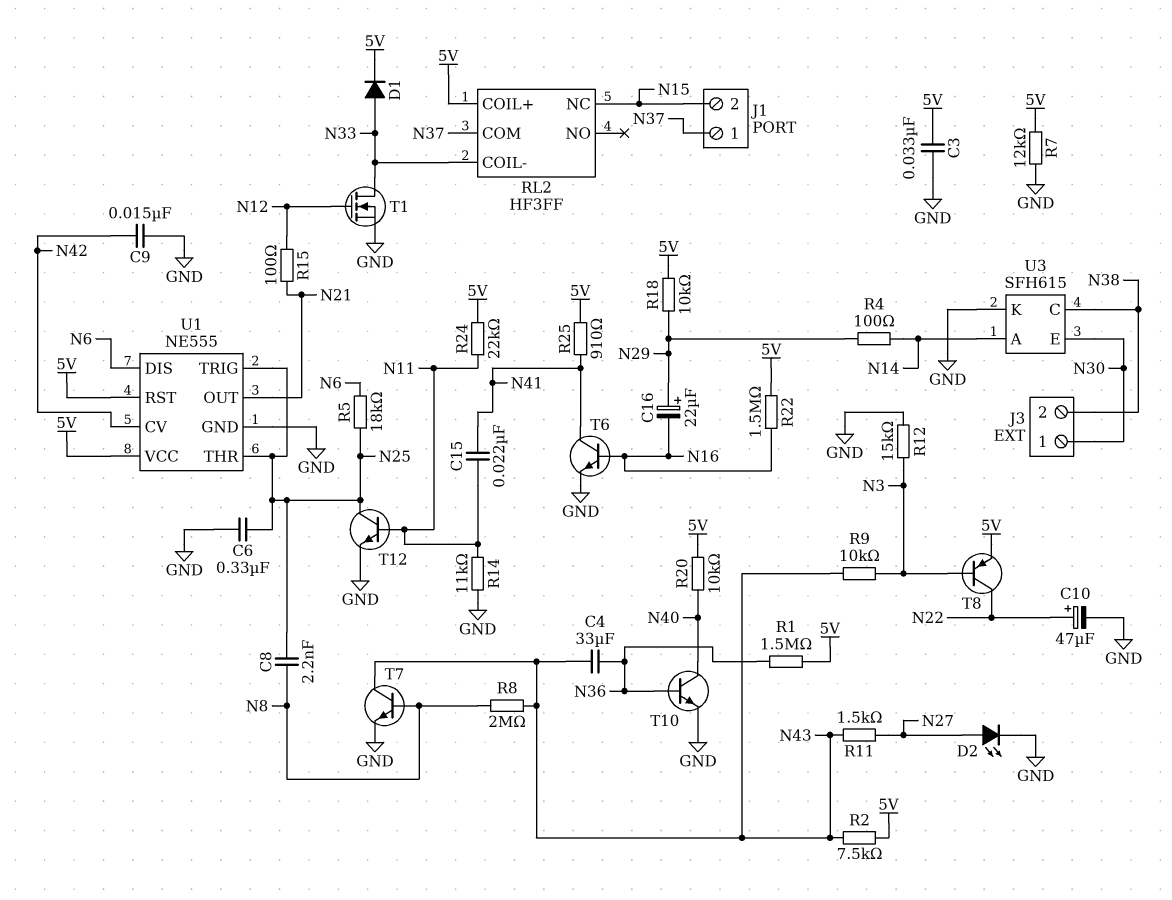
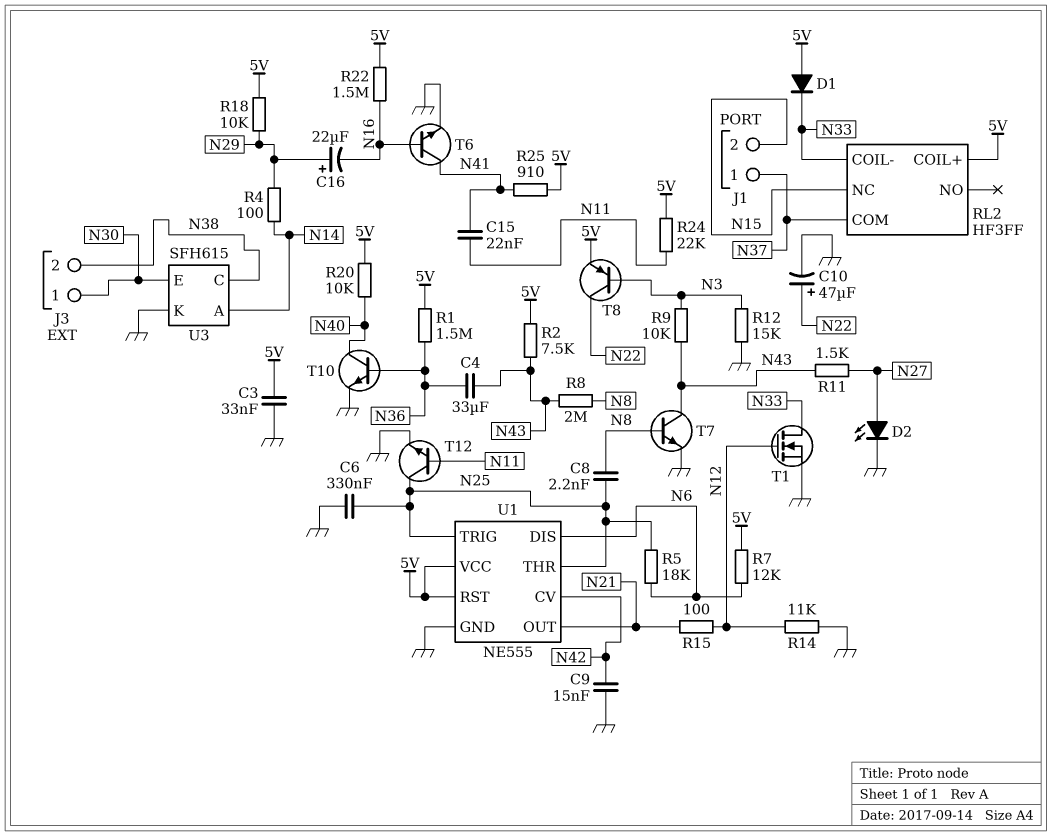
D1: diode (A N33, K 5V) -> diode (A 5V, K N33)
R7: 12k (5V, GND) -> 12k (5V, N6)
R14: 11k (GND, N11) -> 11k (GND, N12)

